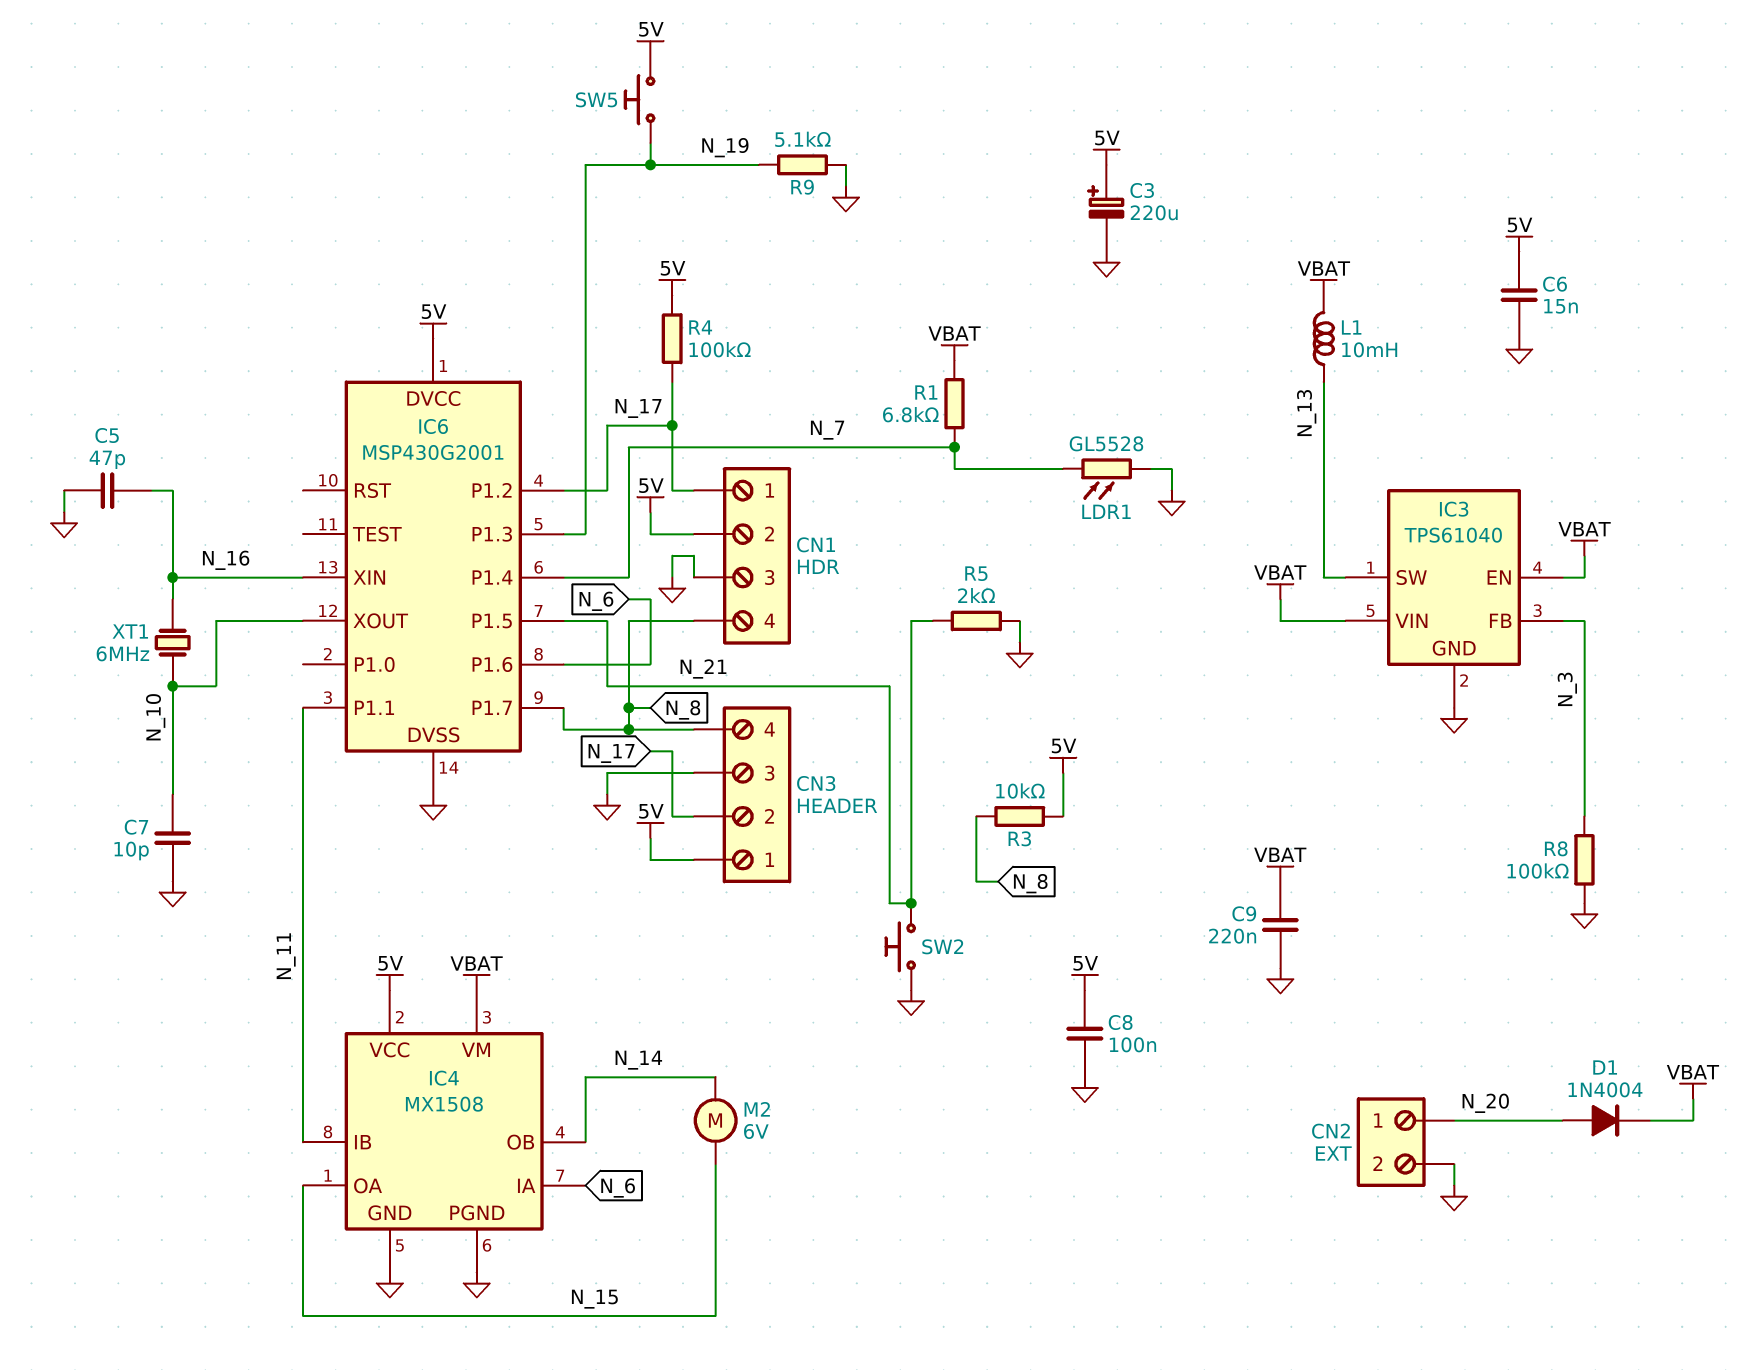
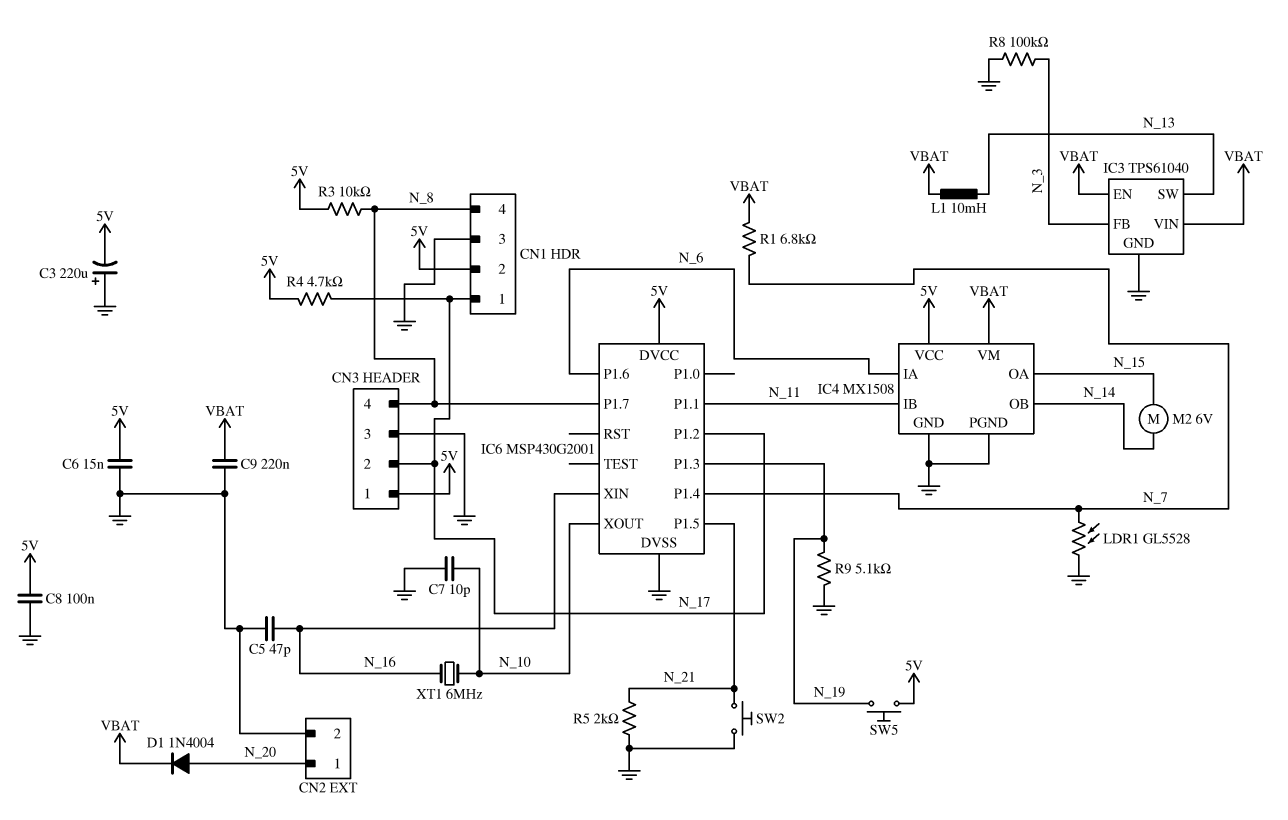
C3: 220uF (plus 5V, minus GND) -> 220uF (plus GND, minus 5V)
R4: 100k (5V, N_17) -> 4.7k (5V, N_17)

